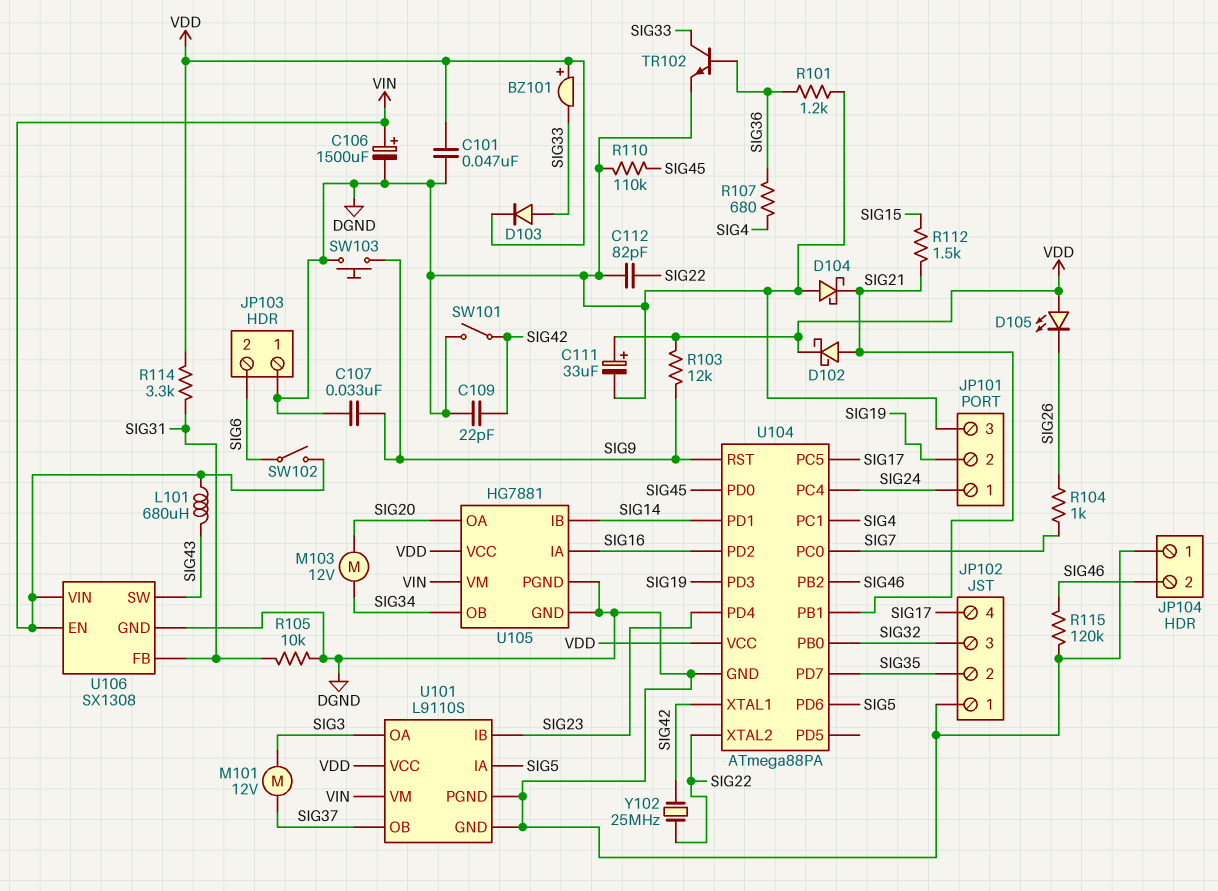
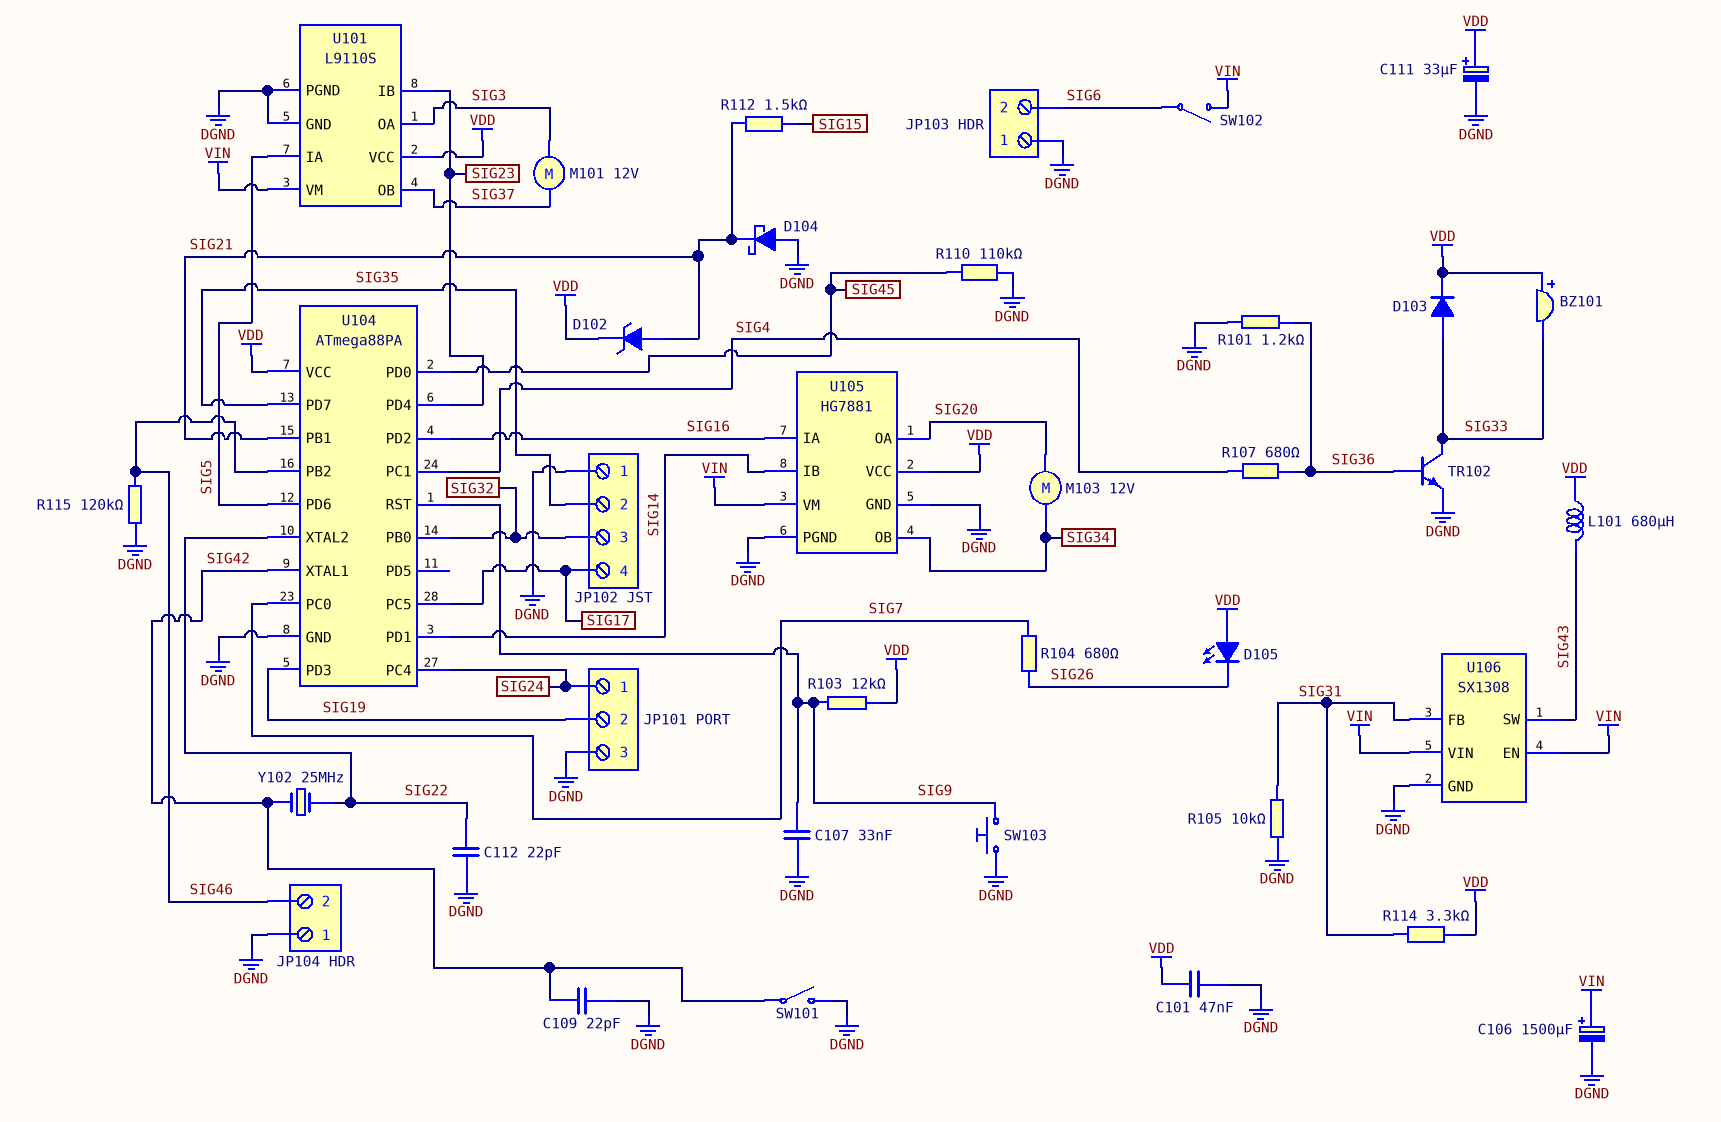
C112: 82pF (DGND, SIG22) -> 22pF (DGND, SIG22)
D102: schottky (A SIG21, K VDD) -> zener (A SIG21, K VDD)
L101: 680uH (SIG43, VIN) -> 680uH (SIG43, VDD)
R104: 1k (SIG7, SIG26) -> 680 (SIG7, SIG26)

